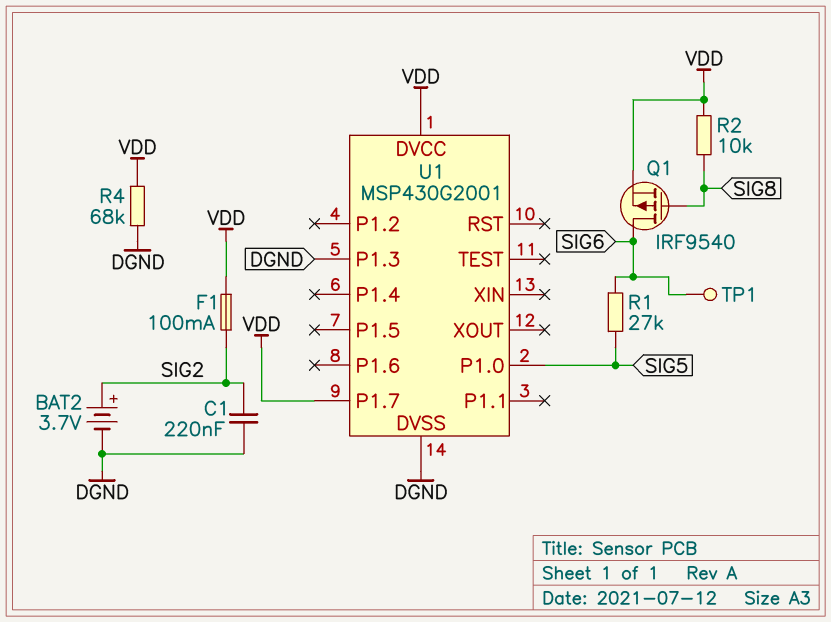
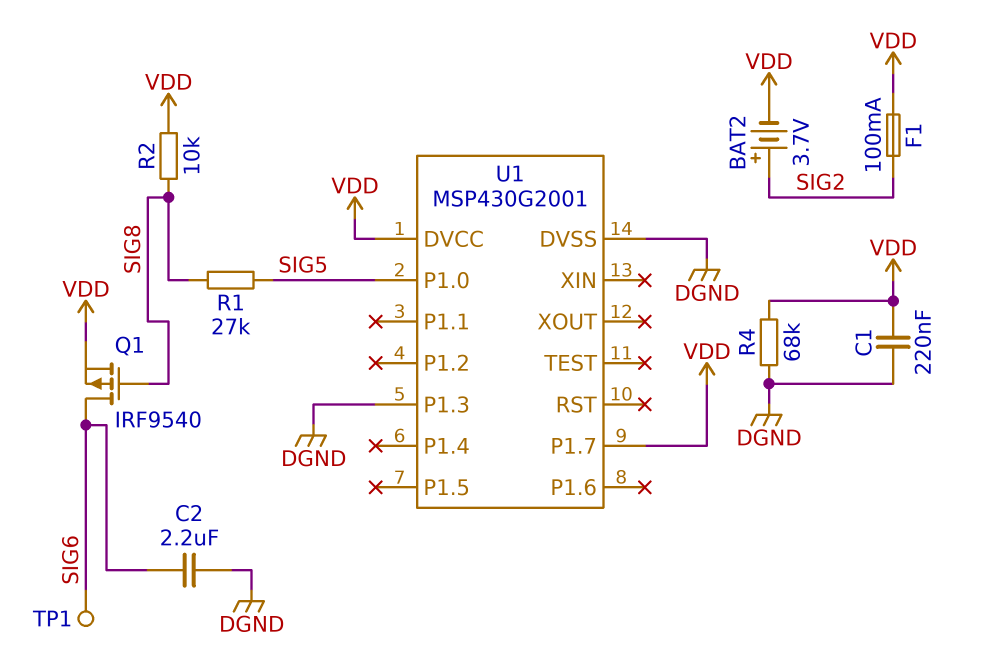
BAT2: 3.7V (plus SIG2, minus DGND) -> 3.7V (plus SIG2, minus VDD)
C1: 220nF (DGND, SIG2) -> 220nF (DGND, VDD)
C2: none -> 2.2uF (DGND, SIG6)
R1: 27k (SIG5, SIG6) -> 27k (SIG5, SIG8)

